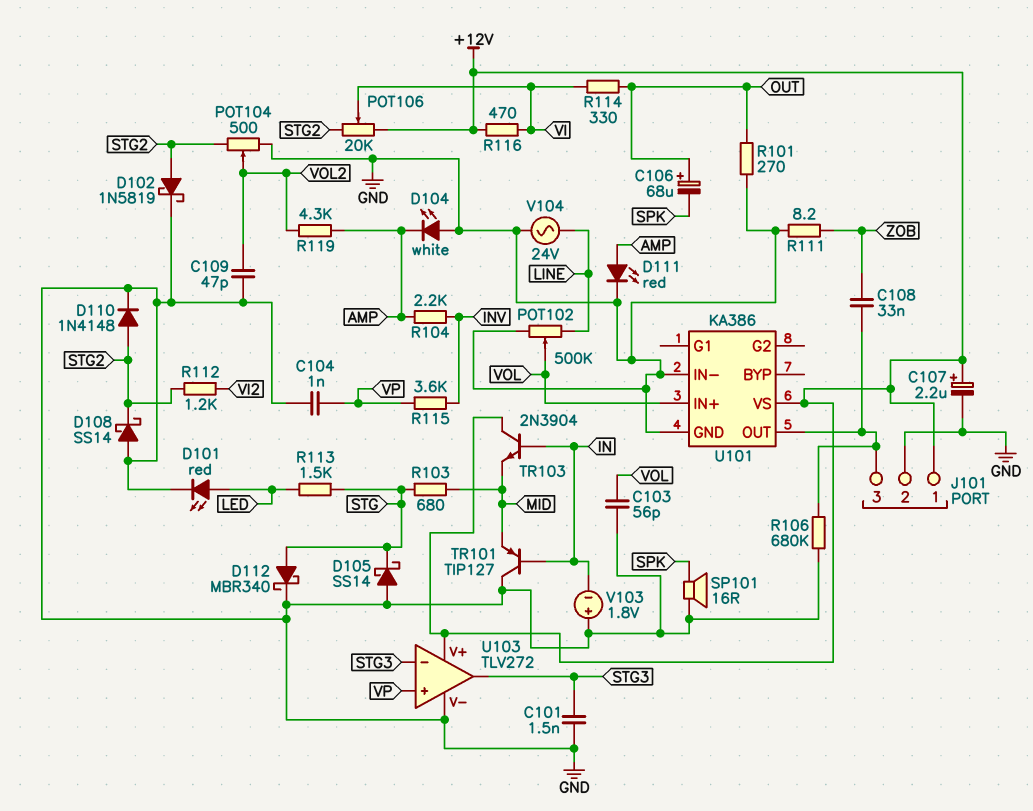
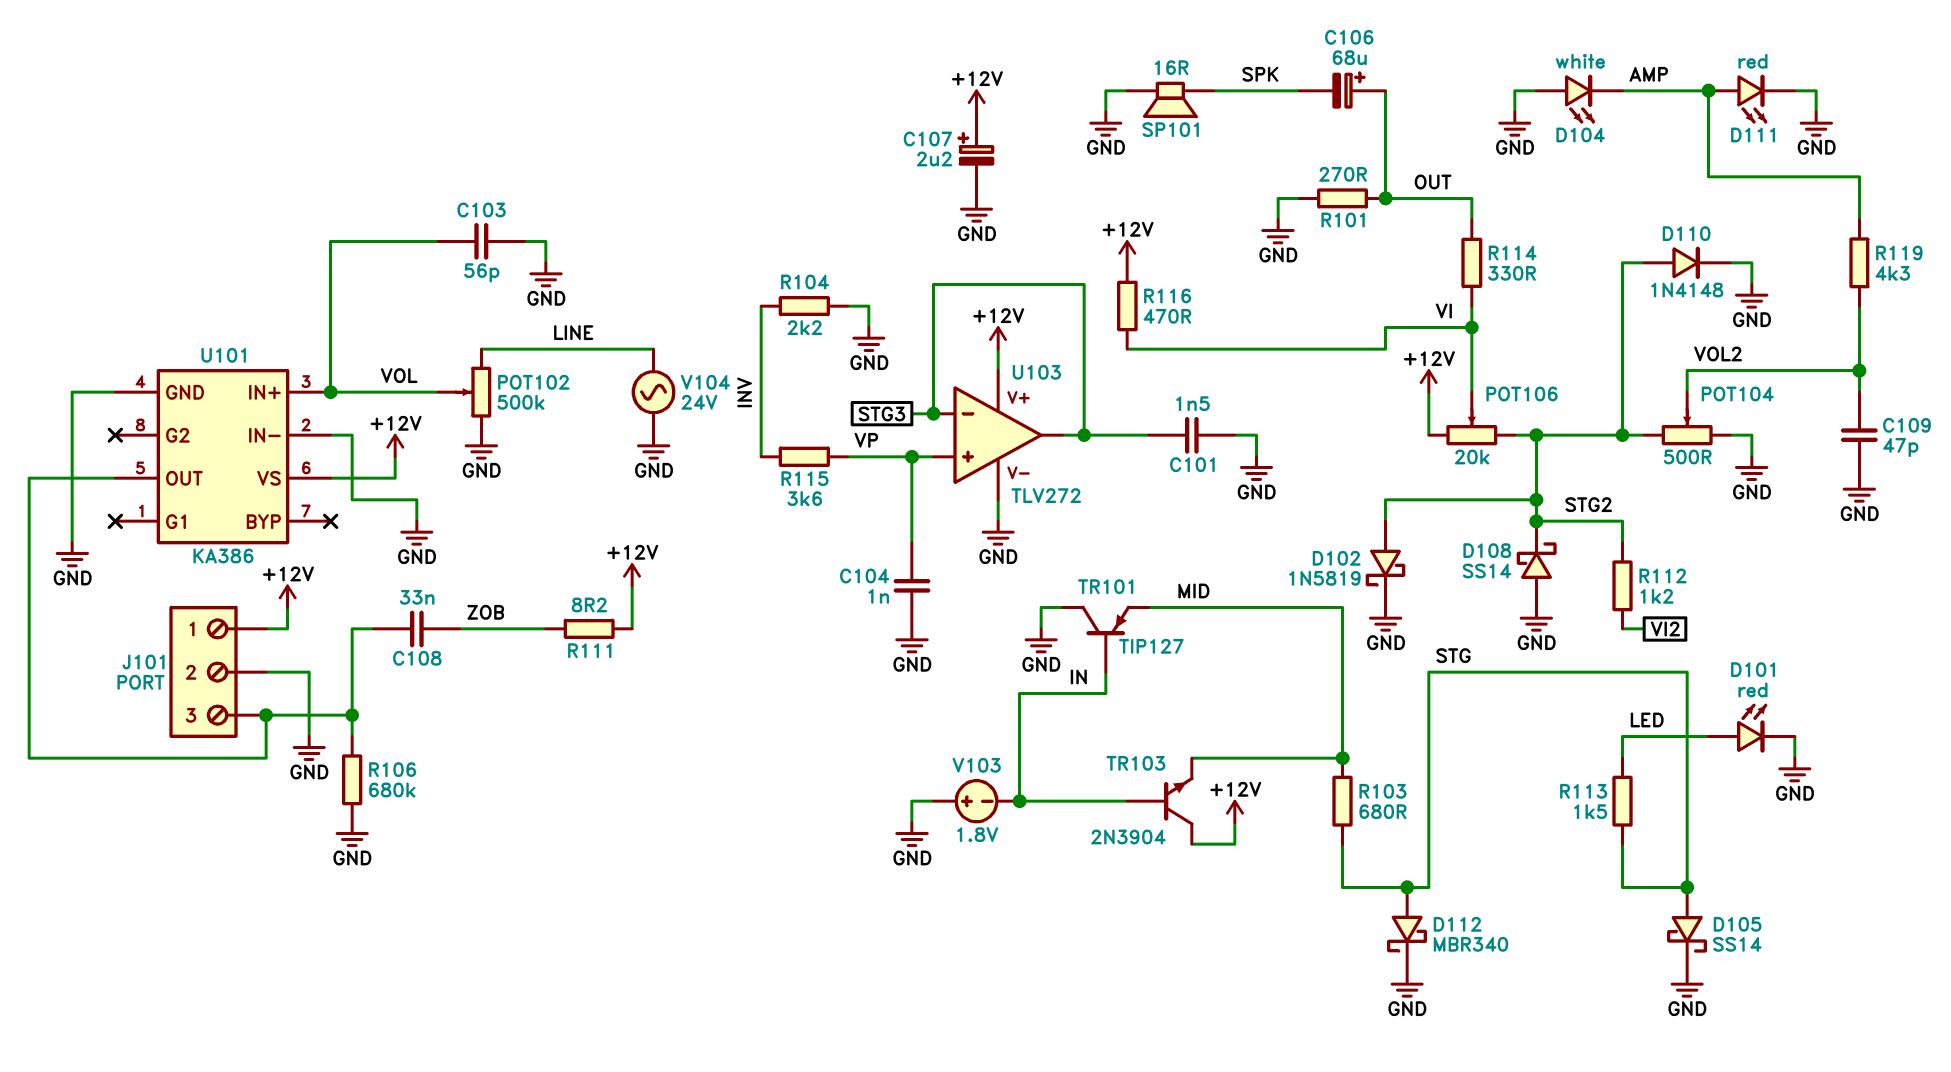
D105: schottky SS14 (A GND, K STG) -> schottky SS14 (A STG, K GND)
R104: 2.2k (AMP, INV) -> 2.2k (GND, INV)
R111: 8.2 (GND, ZOB) -> 8.2 (+12V, ZOB)

